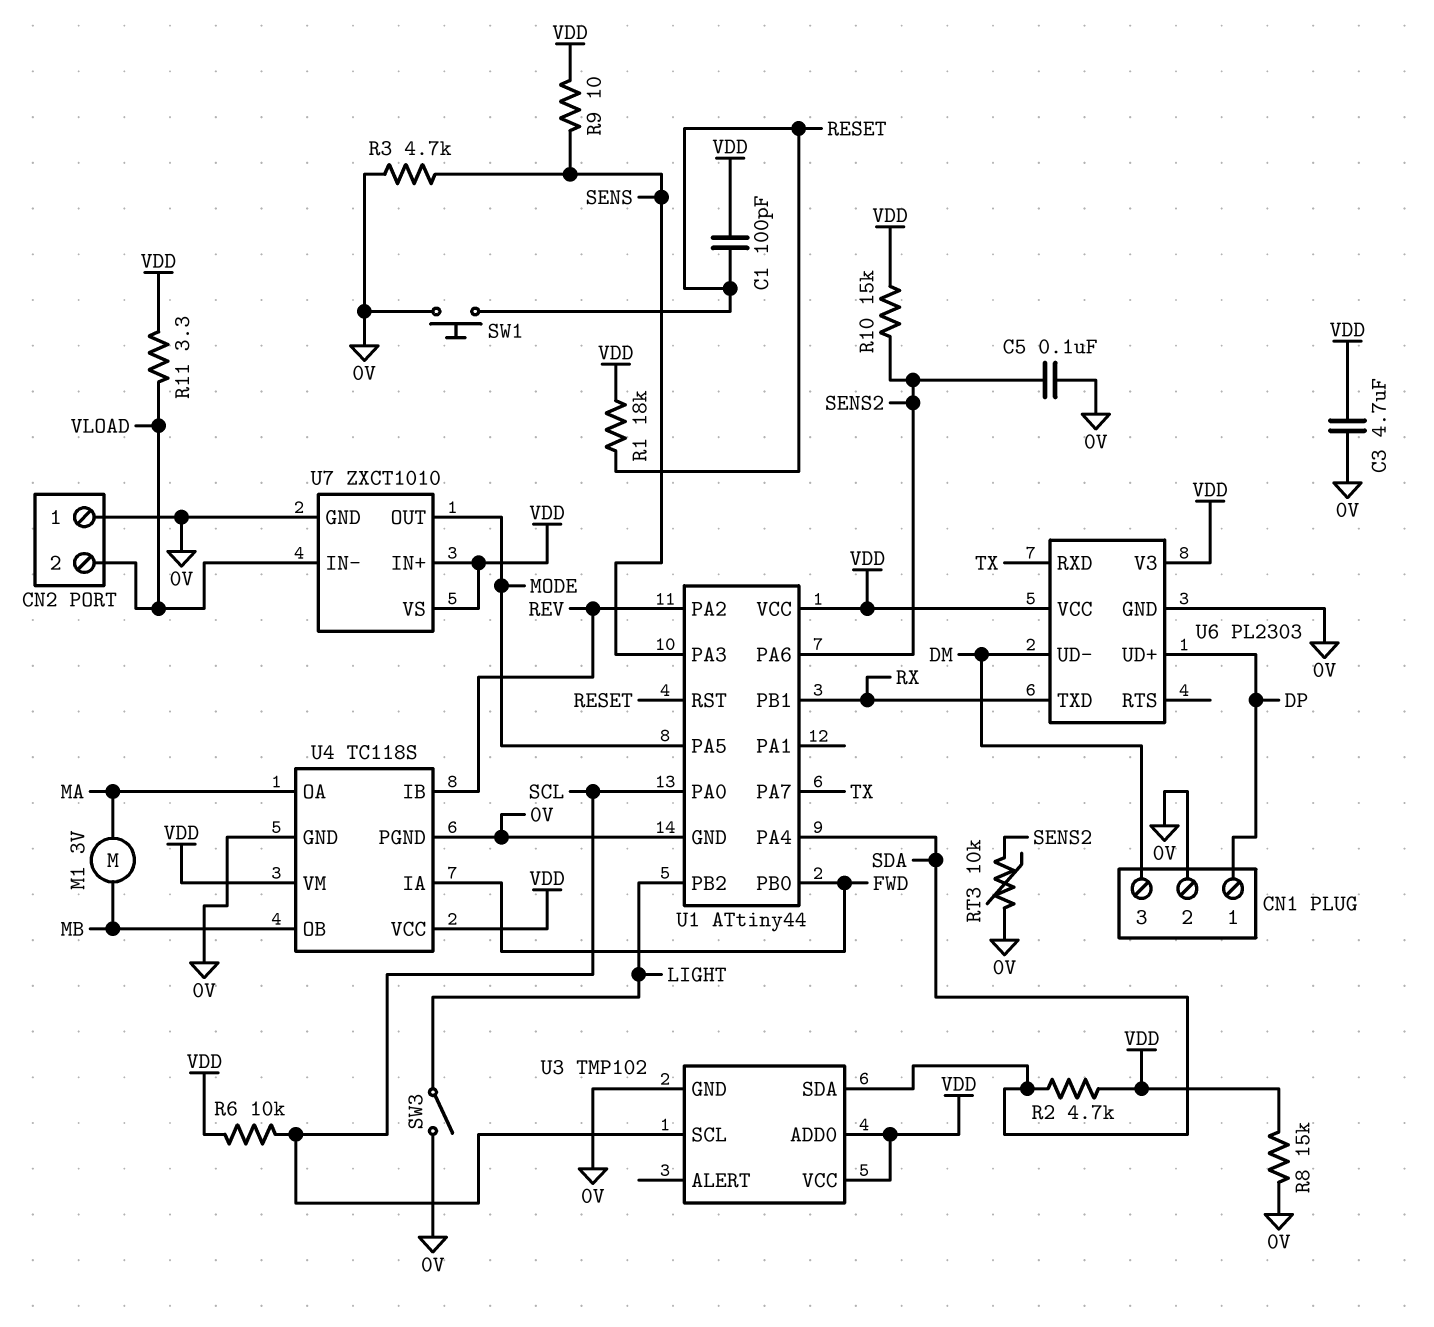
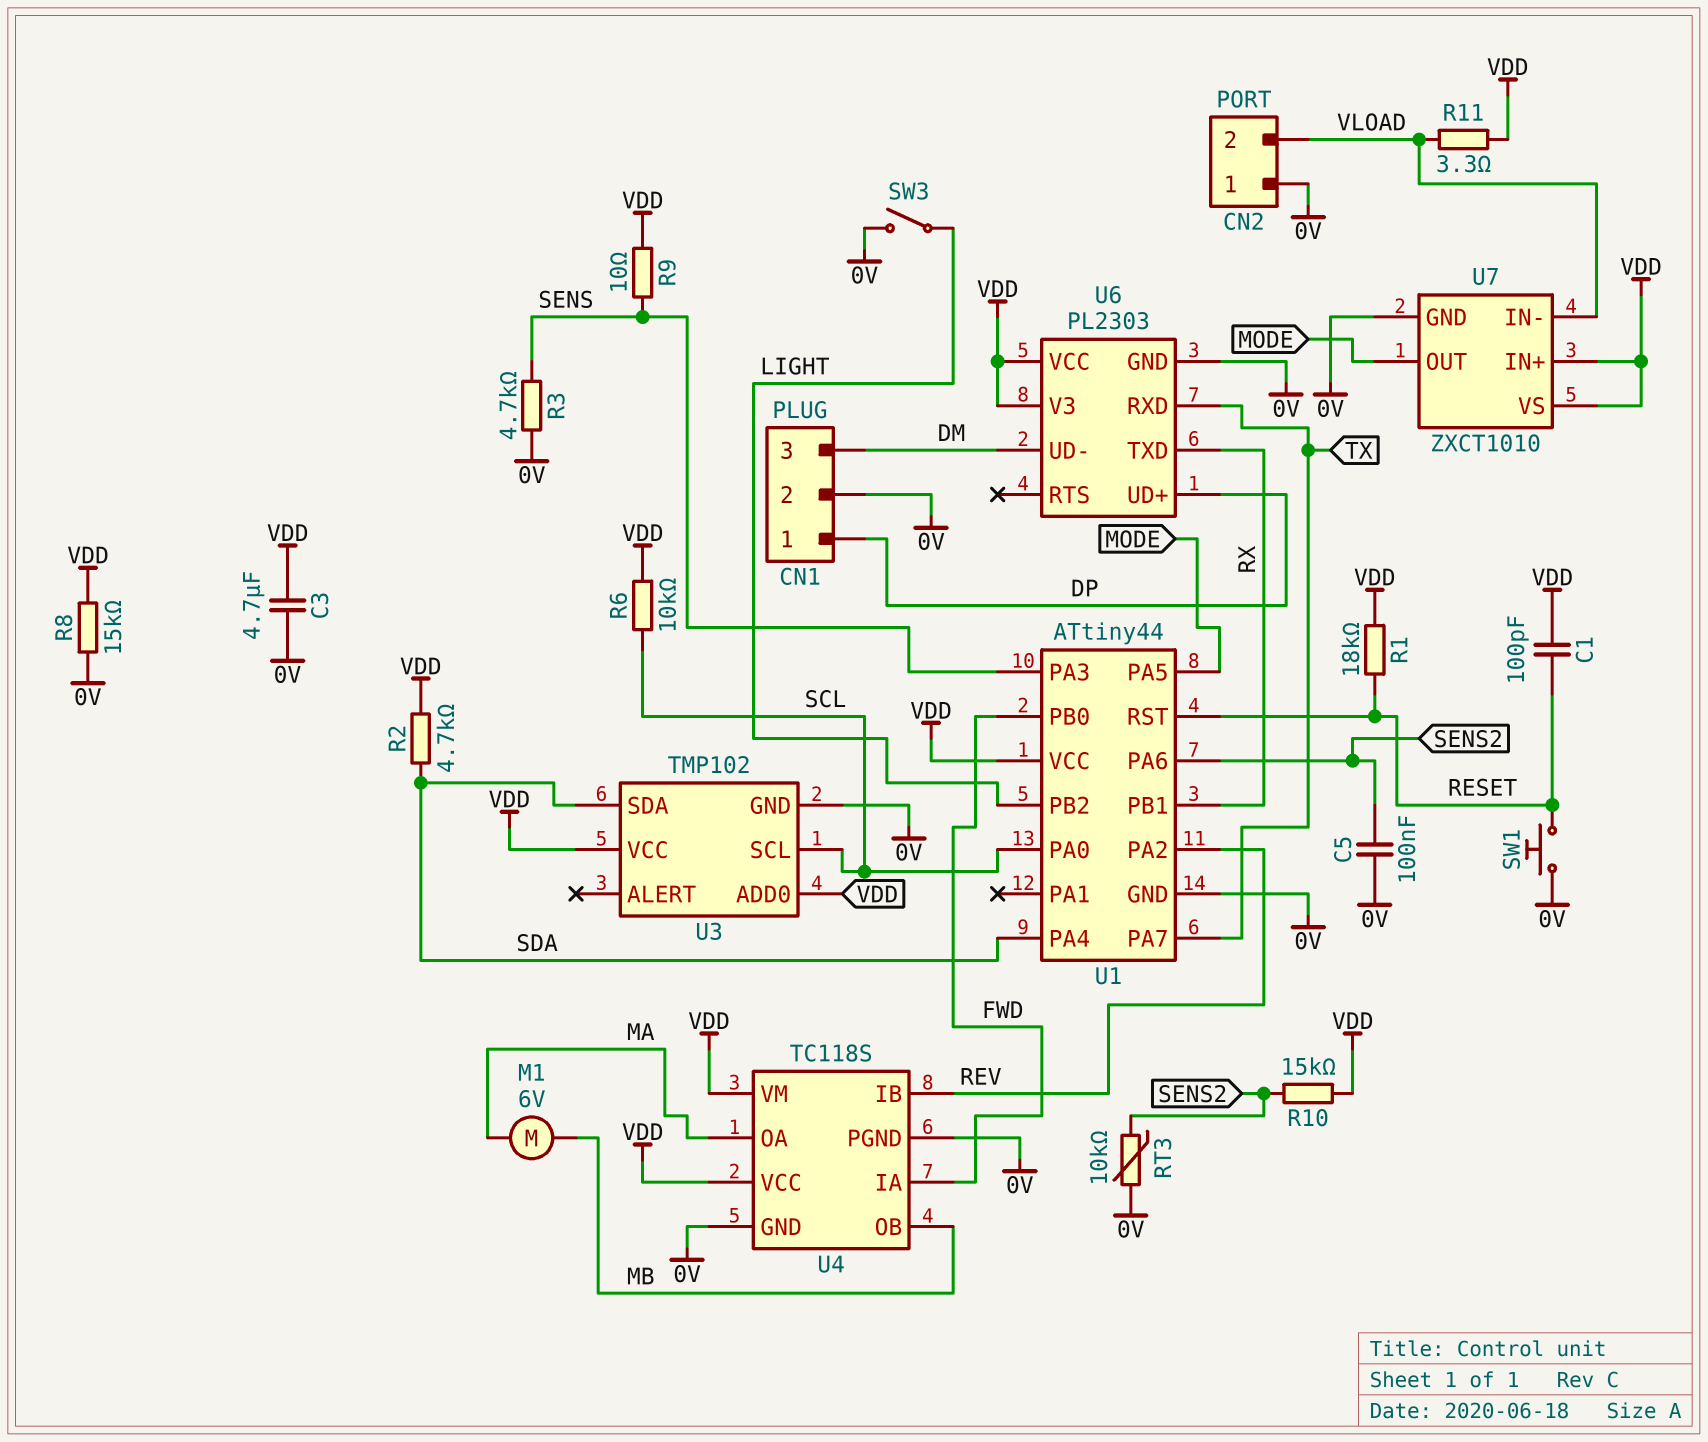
M1: motor 3V (MA, MB) -> motor 6V (MA, MB)

